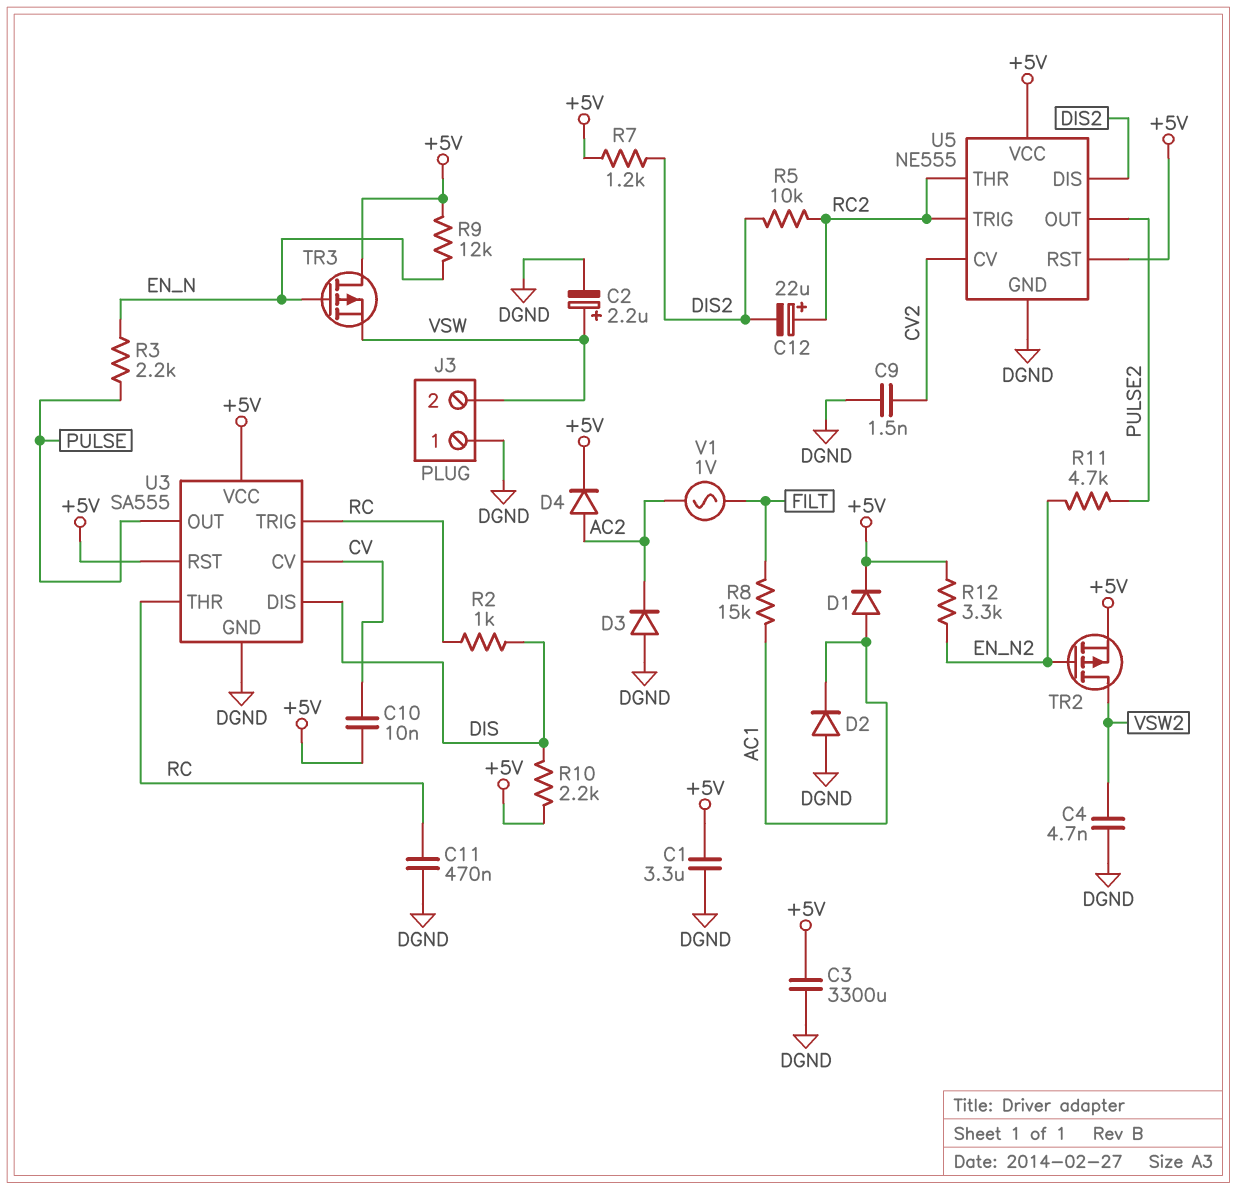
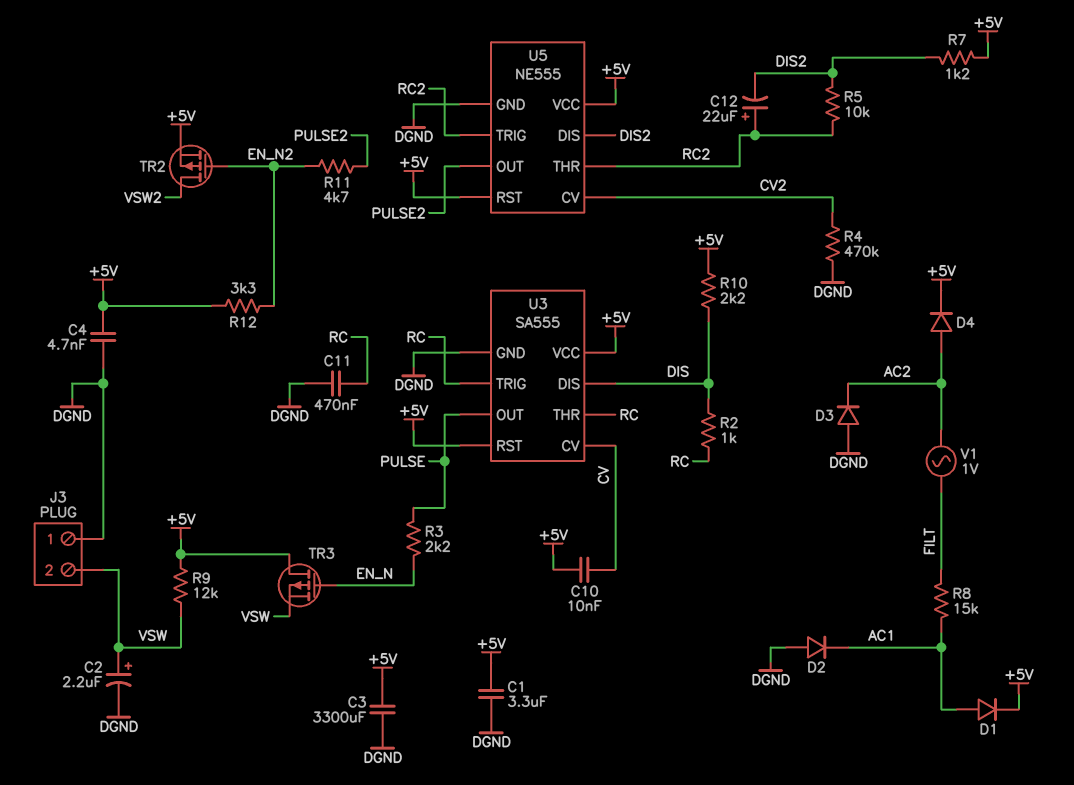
C4: 4.7nF (DGND, VSW2) -> 4.7nF (+5V, DGND)
C9: 1.5nF (CV2, DGND) -> none
R4: none -> 470k (CV2, DGND)
R9: 12k (+5V, EN_N) -> 12k (+5V, VSW)

